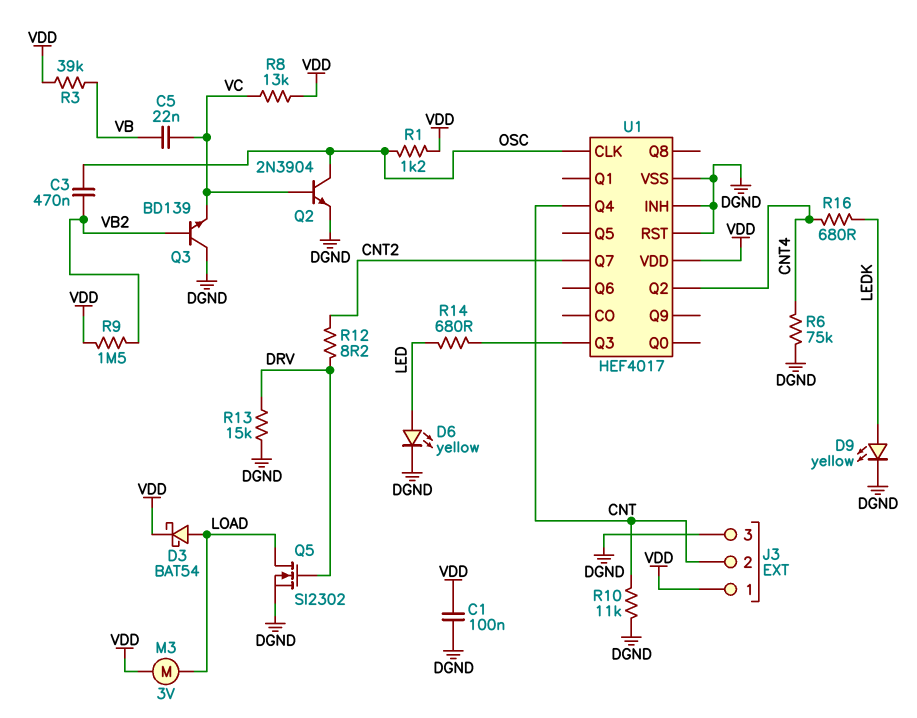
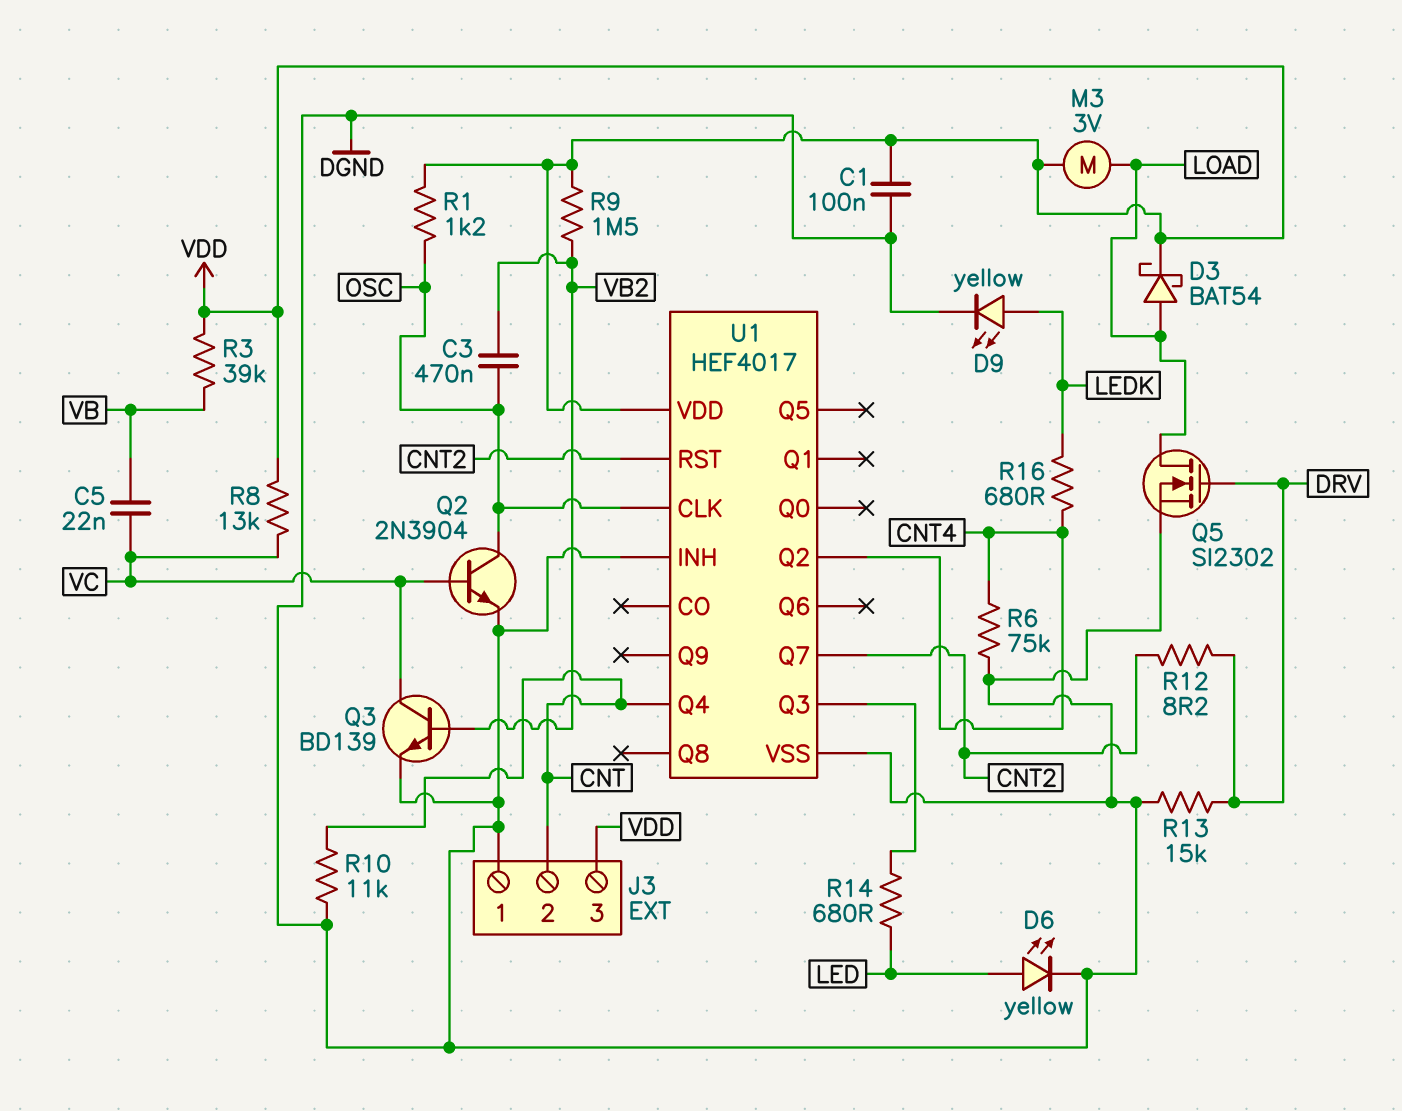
J3 pin 1: VDD -> DGND
J3 pin 3: DGND -> VDD
Q3: NPN BD139 (B VB2, C DGND, E VC) -> NPN BD139 (B VB2, C VC, E DGND)
U1 pin RST: DGND -> CNT2

